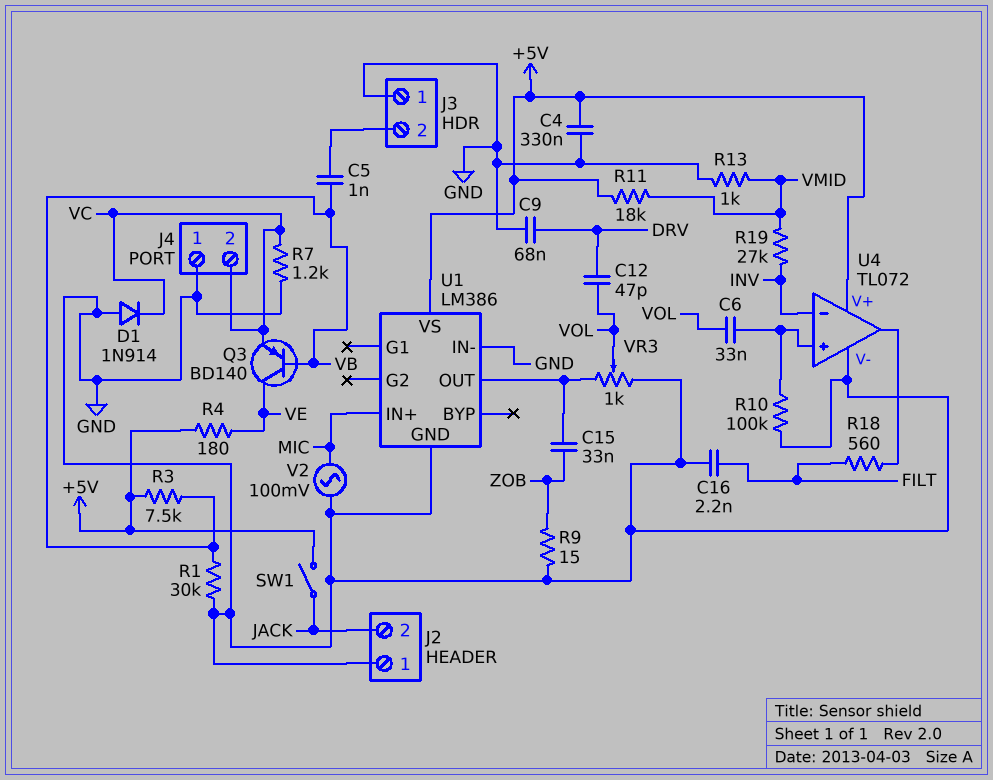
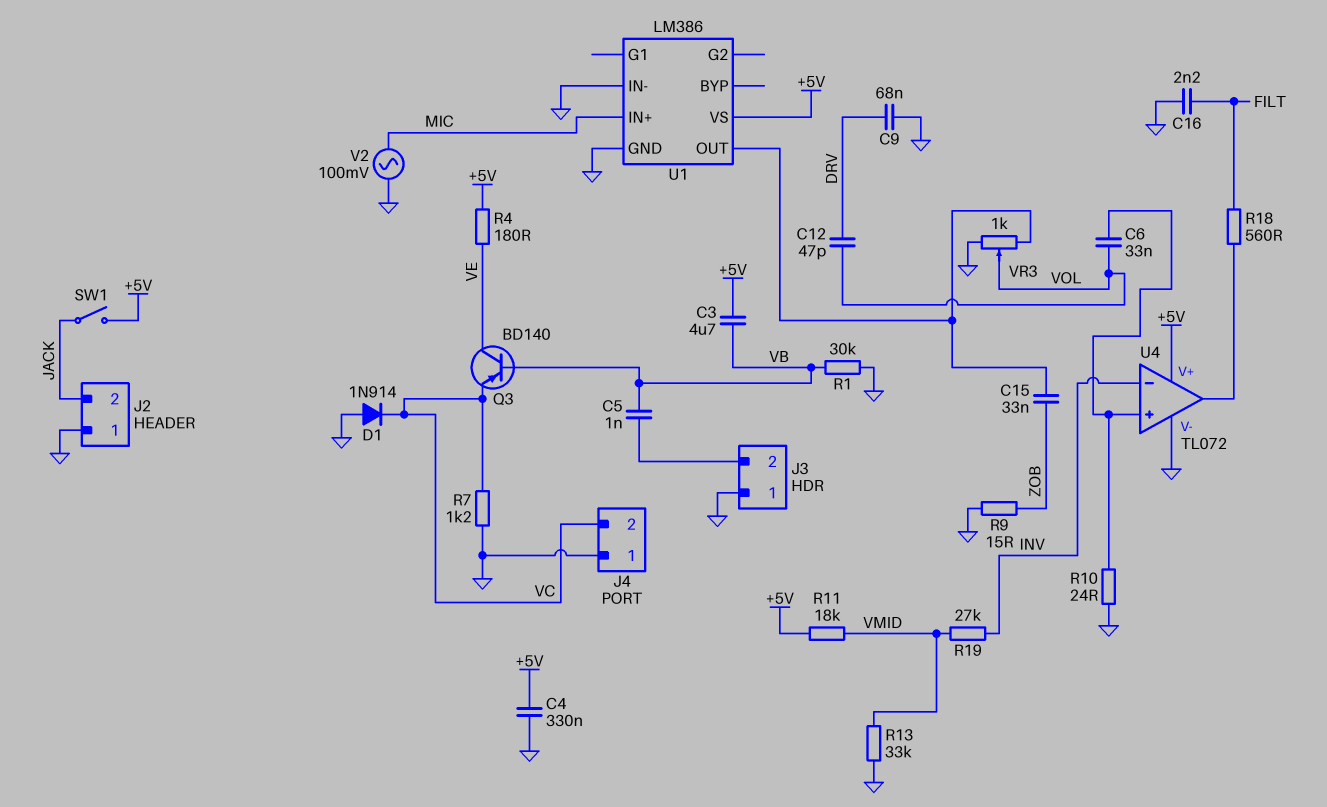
C3: none -> 4.7uF (+5V, VB)
R3: 7.5k (+5V, VB) -> none
R10: 100k (GND, U4/in+) -> 24 (GND, U4/in+)
R13: 1k (GND, VMID) -> 33k (GND, VMID)

